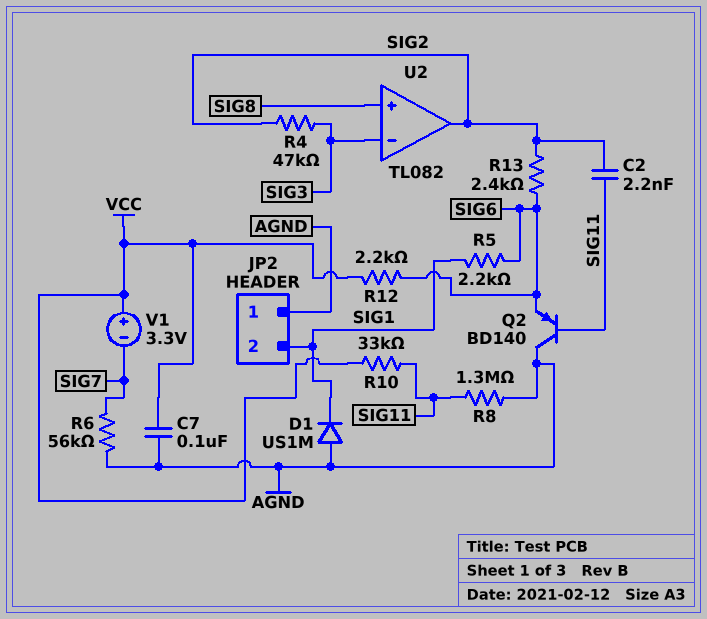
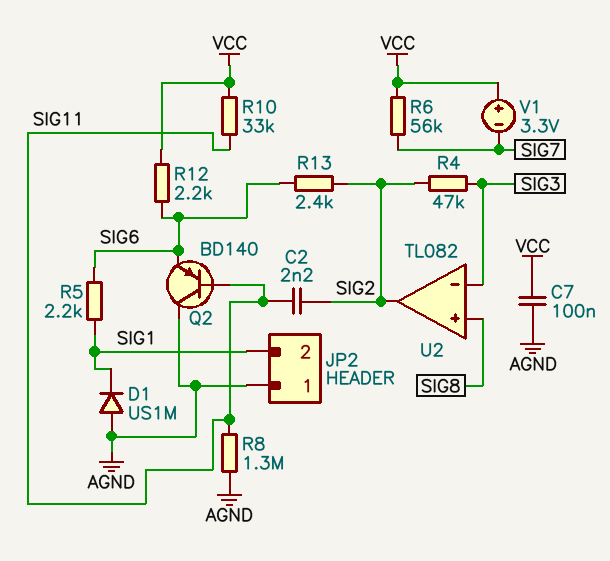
R6: 56k (AGND, SIG7) -> 56k (SIG7, VCC)

